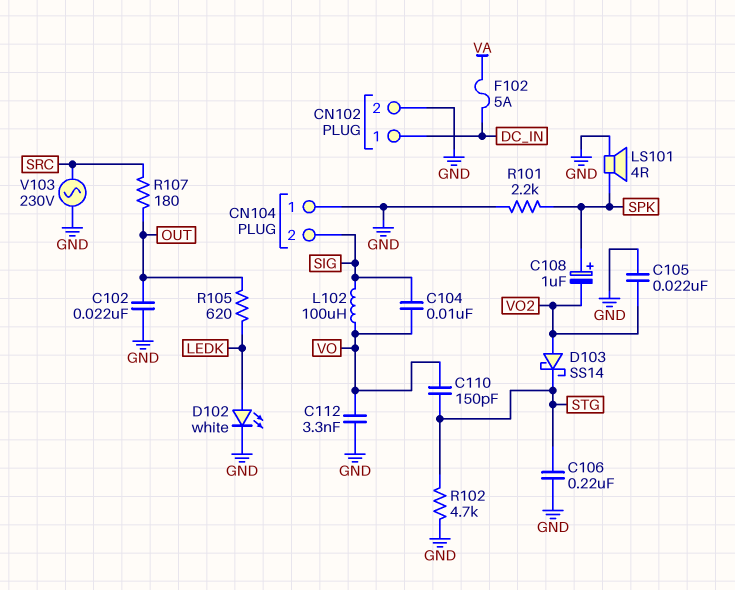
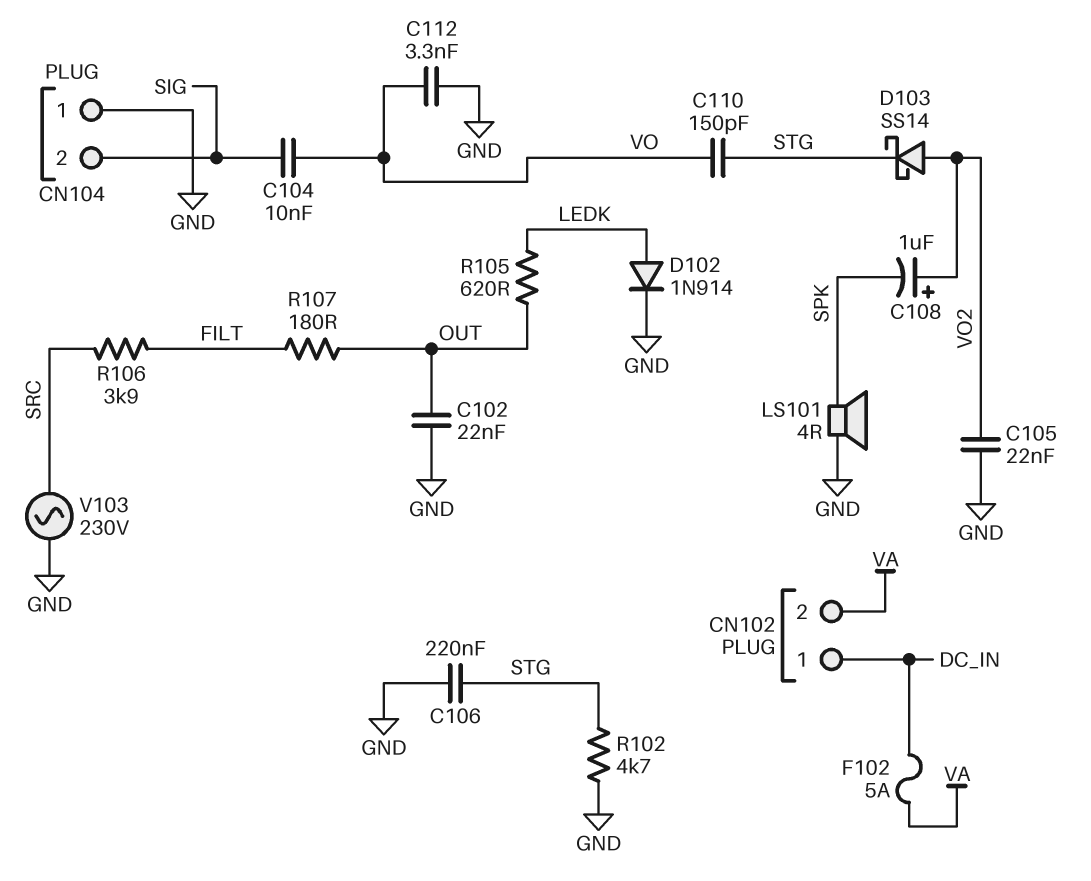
C108: 1uF (plus SPK, minus VO2) -> 1uF (plus VO2, minus SPK)
CN102 pin 2: GND -> VA
D102: LED white (A LEDK, K GND) -> diode 1N914 (A LEDK, K GND)
L102: 100uH (SIG, VO) -> none
R101: 2.2k (GND, SPK) -> none
R106: none -> 3.9k (FILT, SRC)
R107: 180 (OUT, SRC) -> 180 (FILT, OUT)

